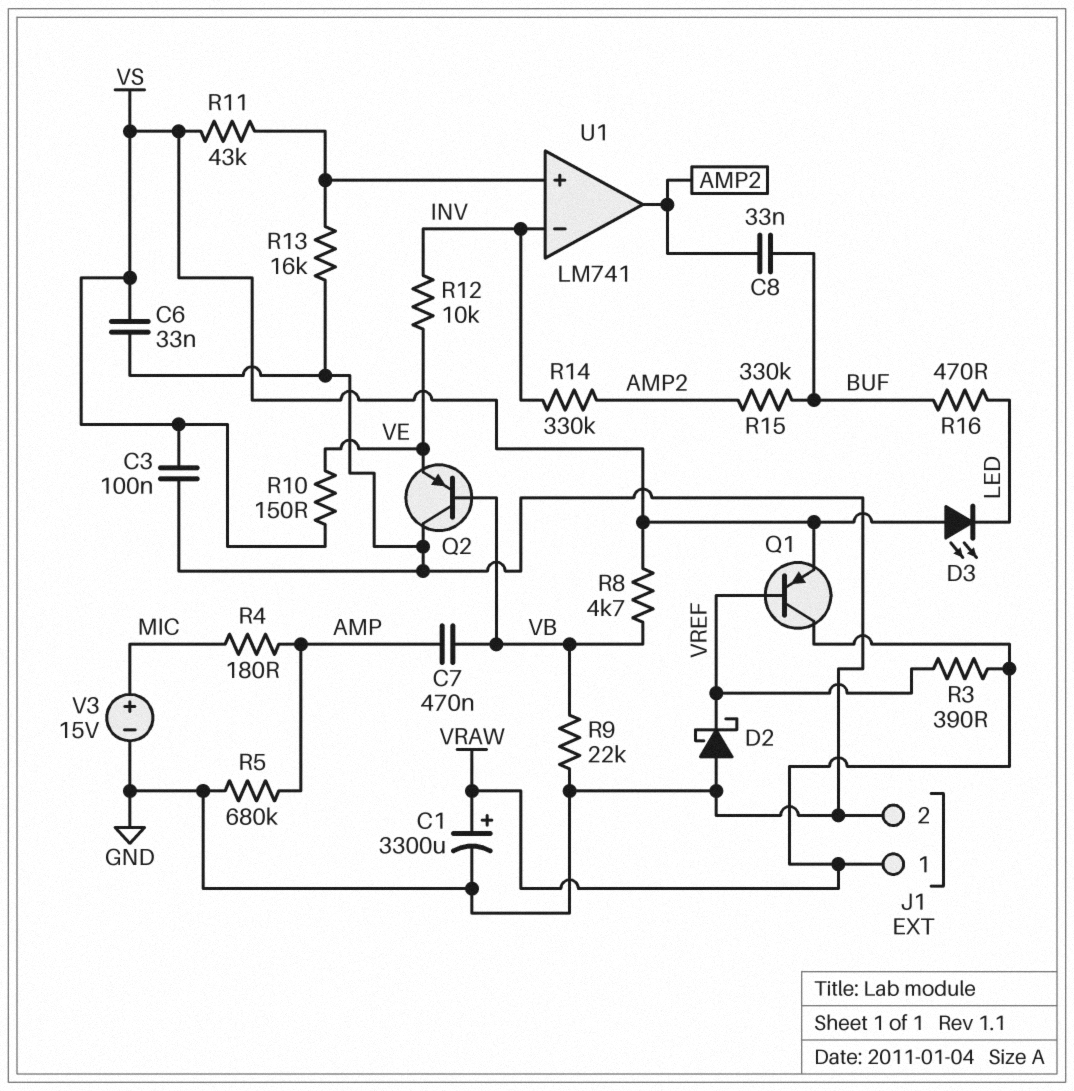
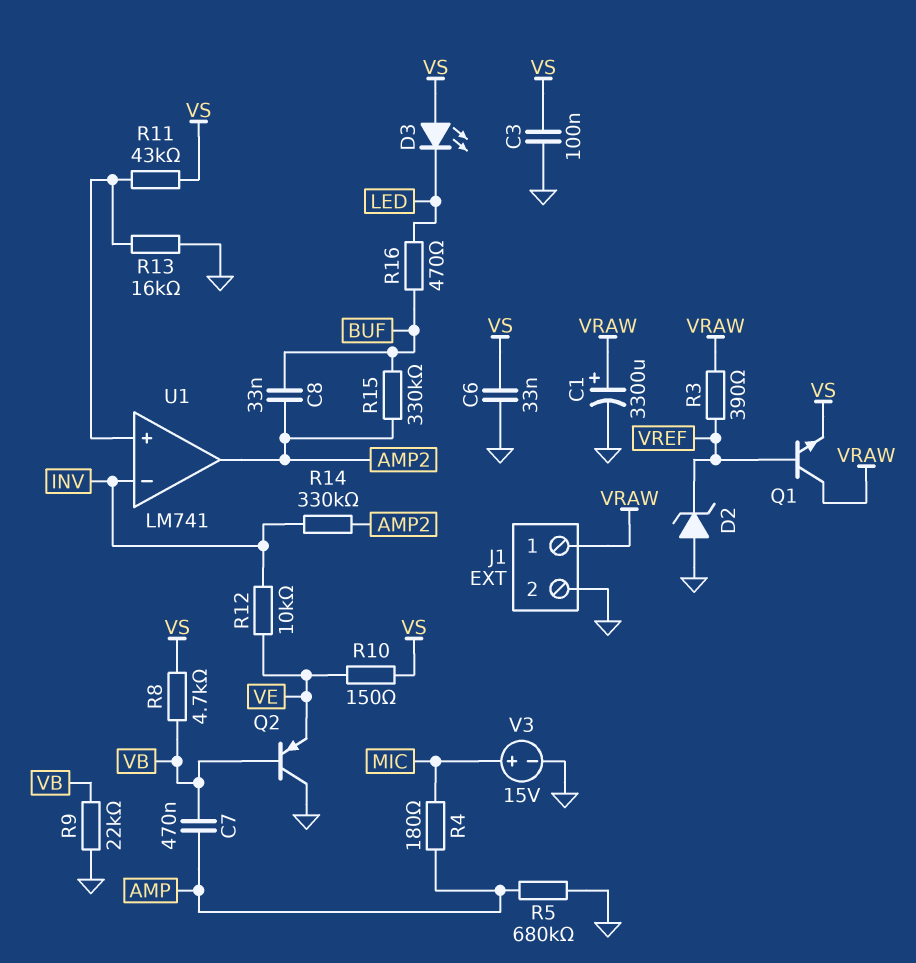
D2: schottky (A GND, K VREF) -> zener (A GND, K VREF)
Q1: PNP (B VREF, C VRAW, E VS) -> NPN (B VREF, C VRAW, E VS)

